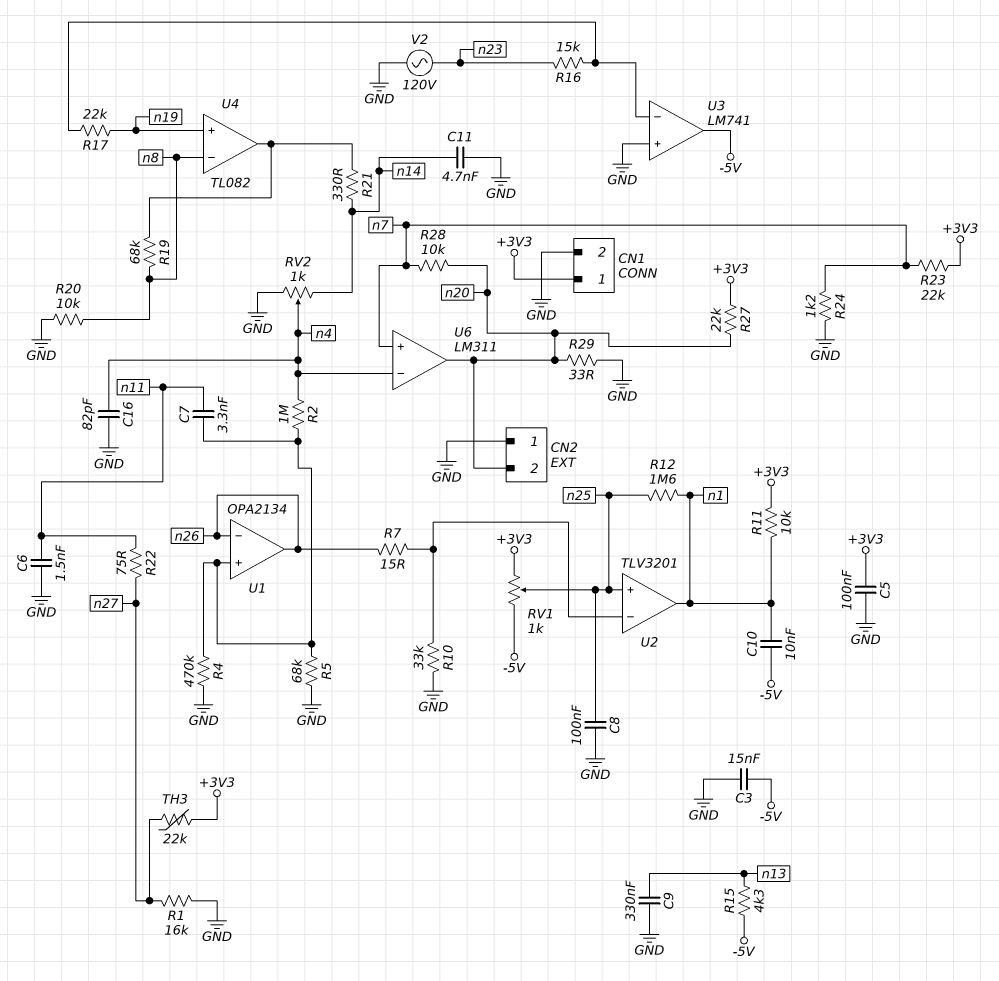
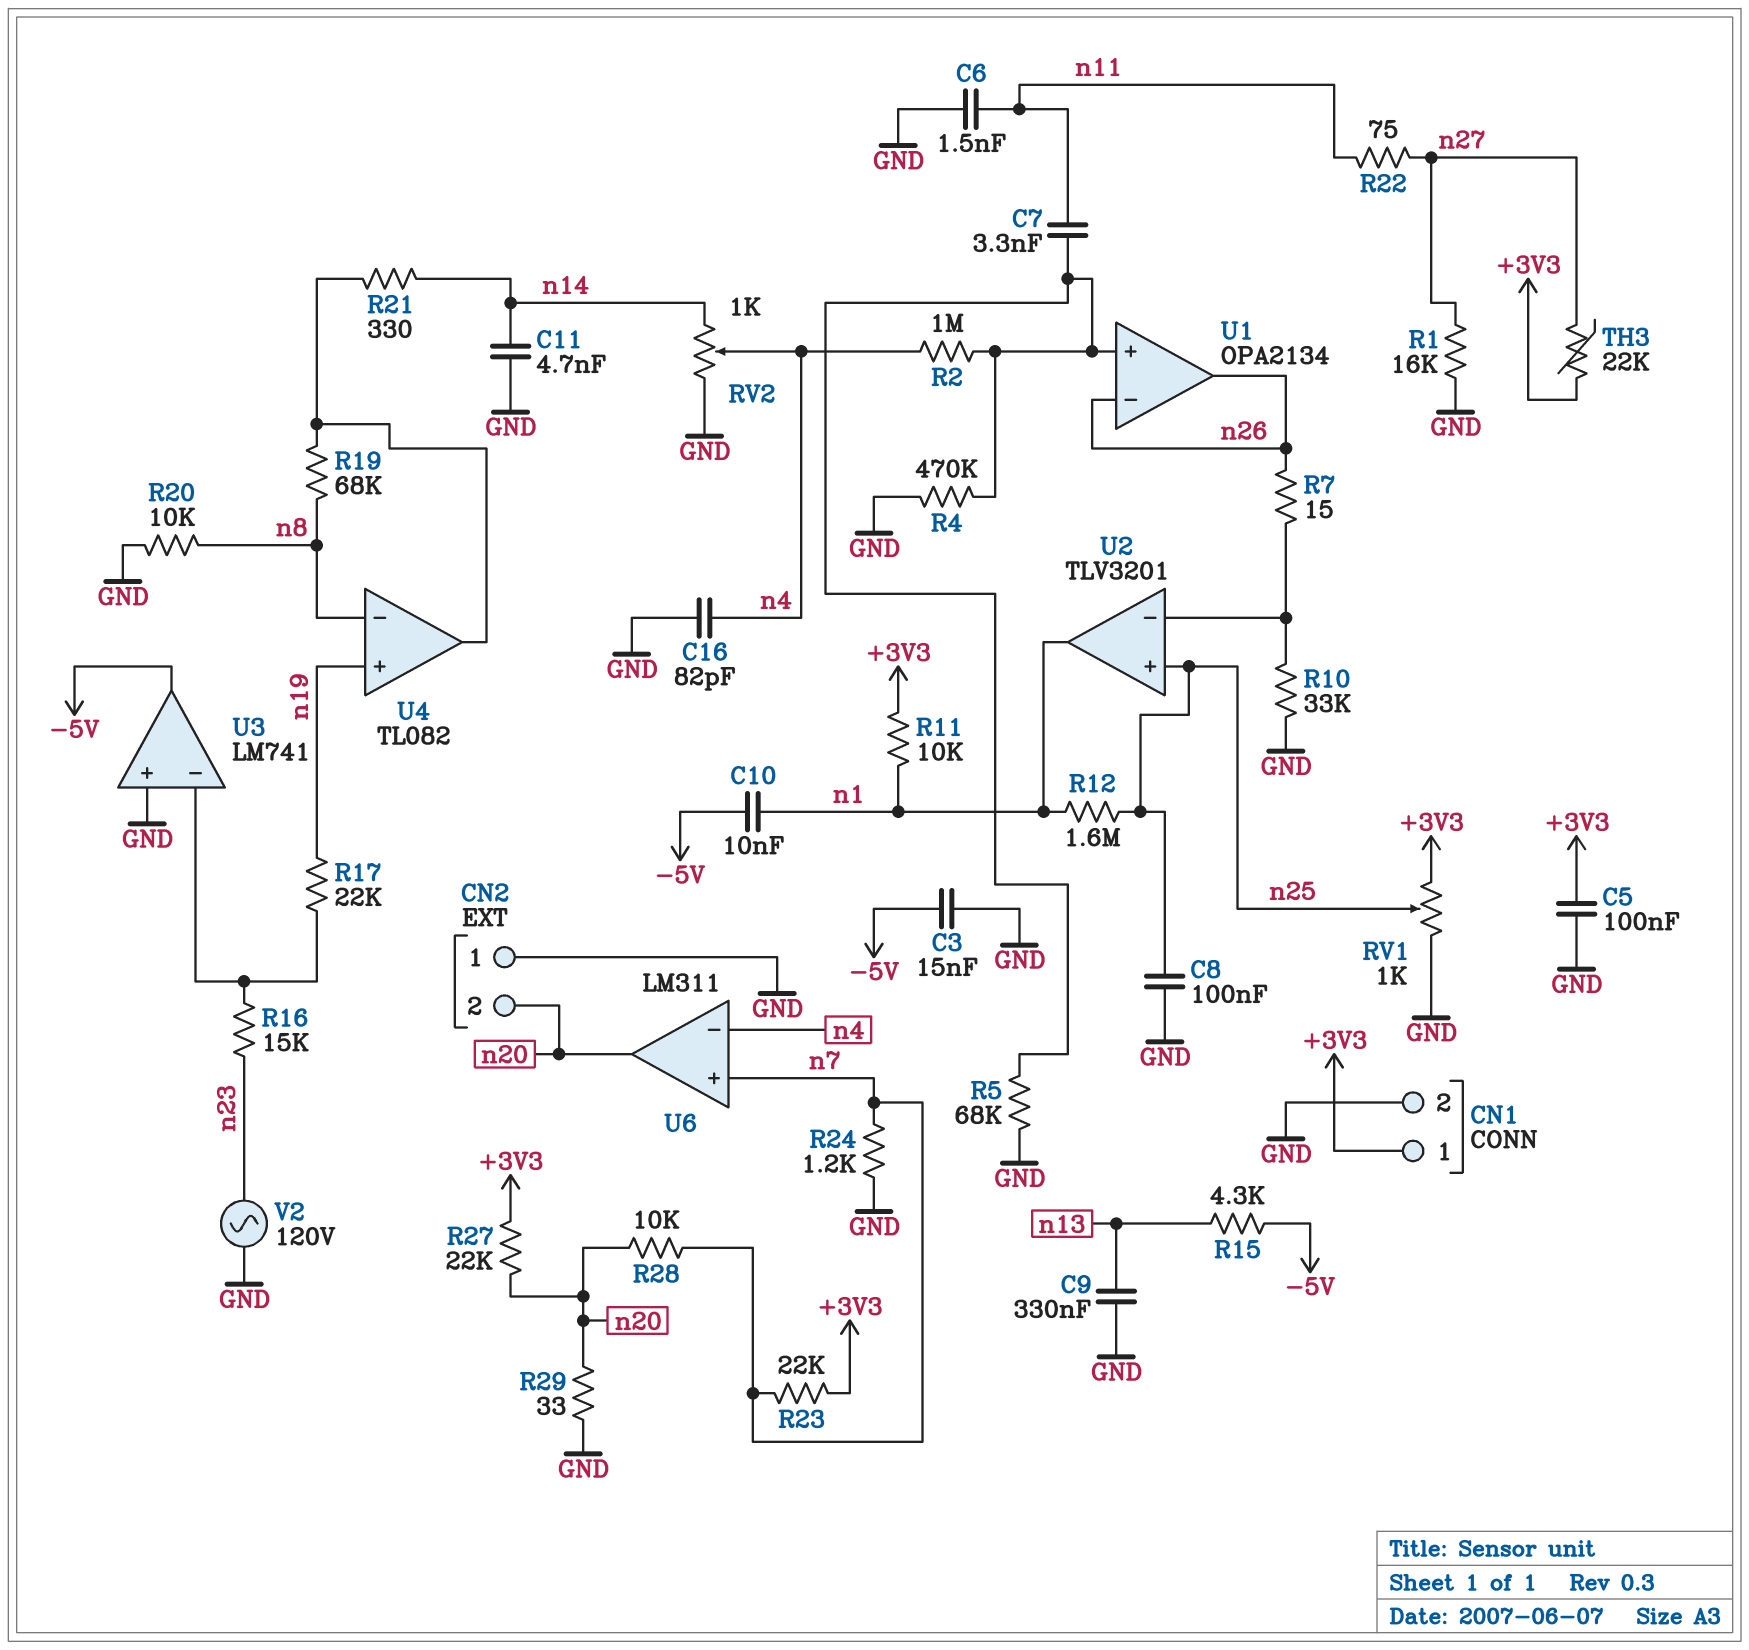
RV1: 1k (+3V3, -5V, wiper n25) -> 1k (+3V3, GND, wiper n25)

